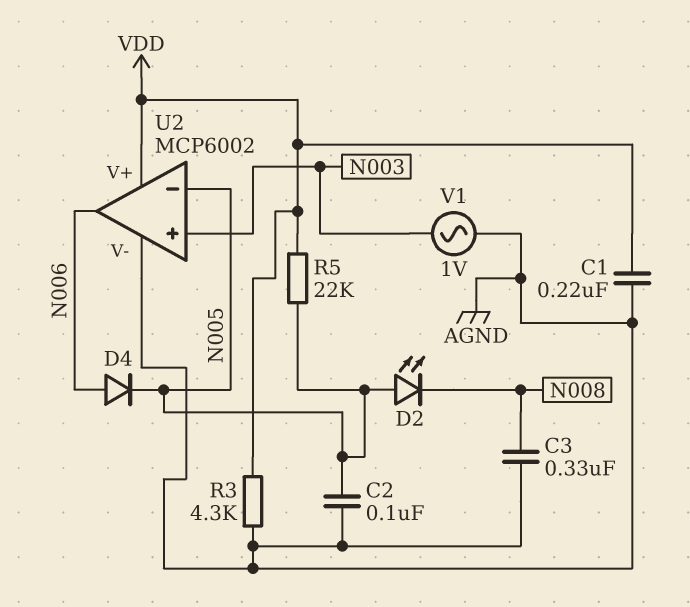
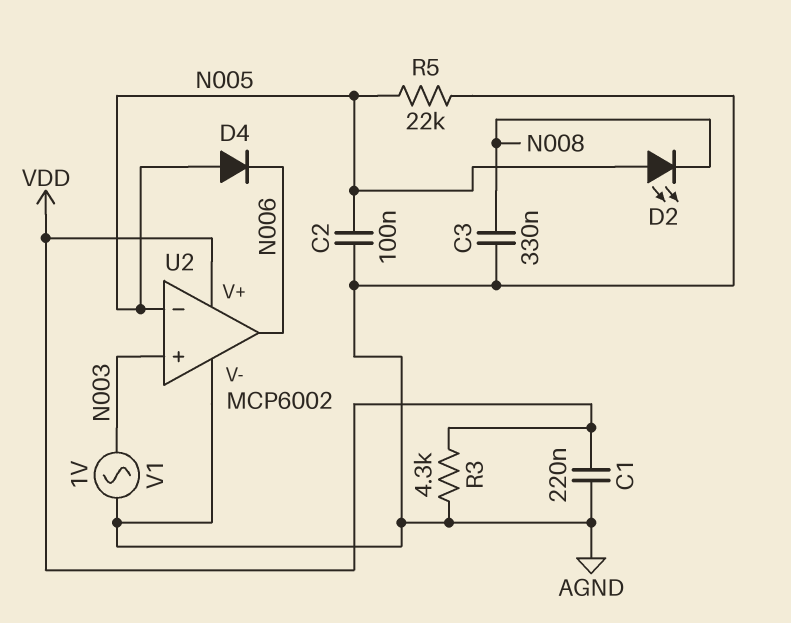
D4: diode (A N006, K N005) -> diode (A N005, K N006)
R5: 22k (N005, VDD) -> 22k (AGND, N005)

